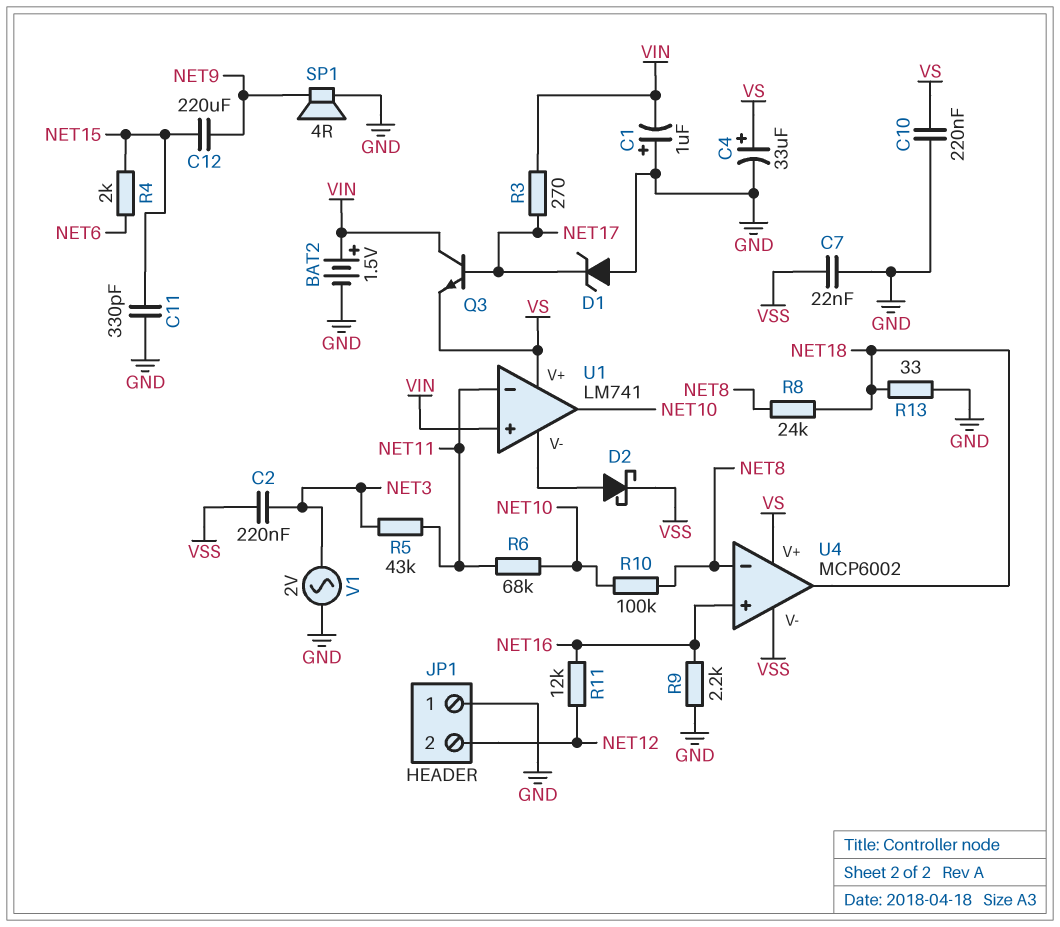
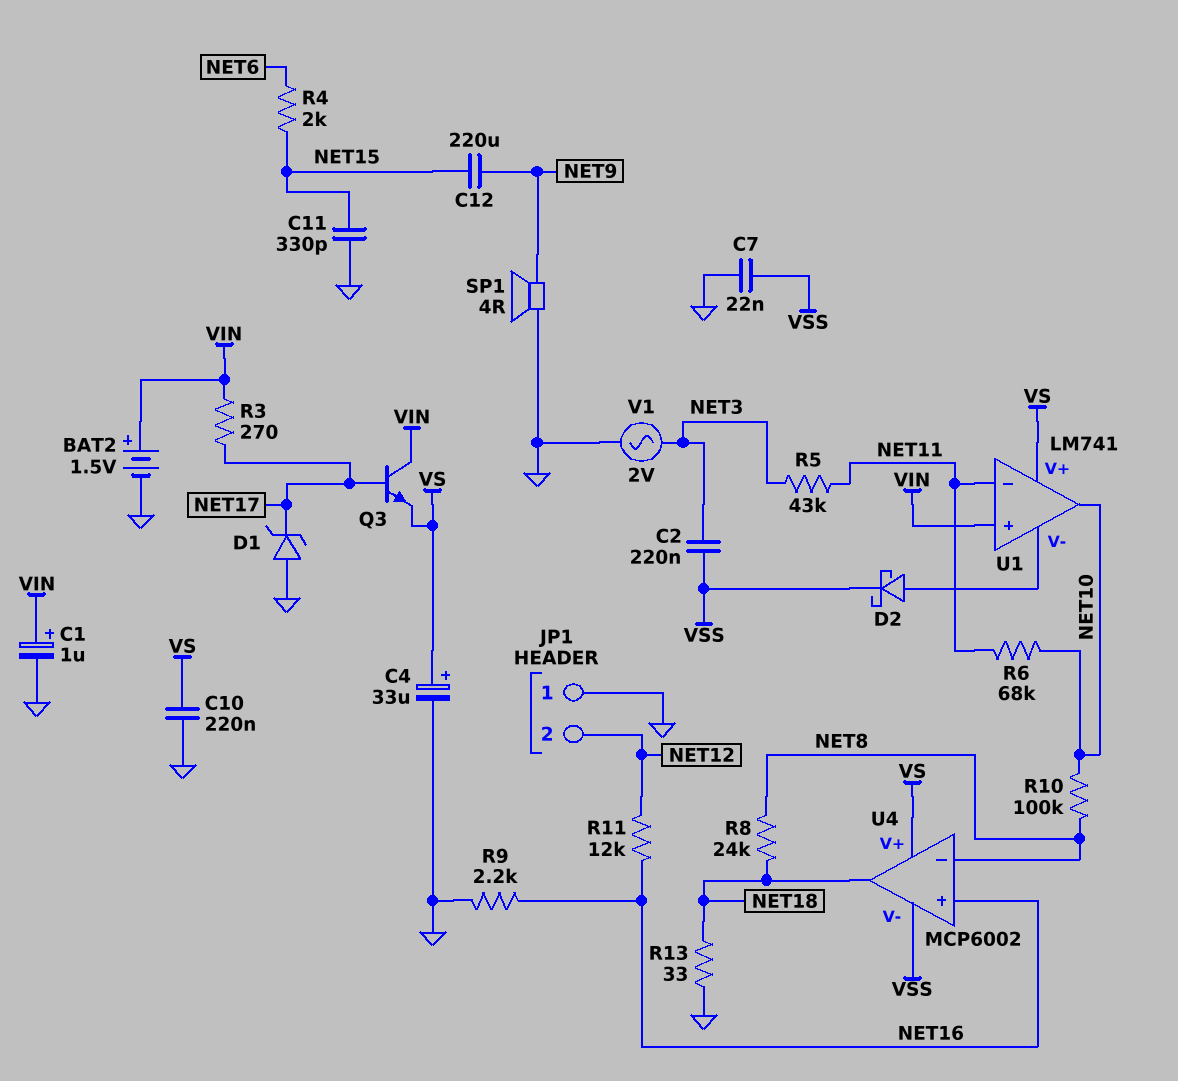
C1: 1uF (plus GND, minus VIN) -> 1uF (plus VIN, minus GND)

